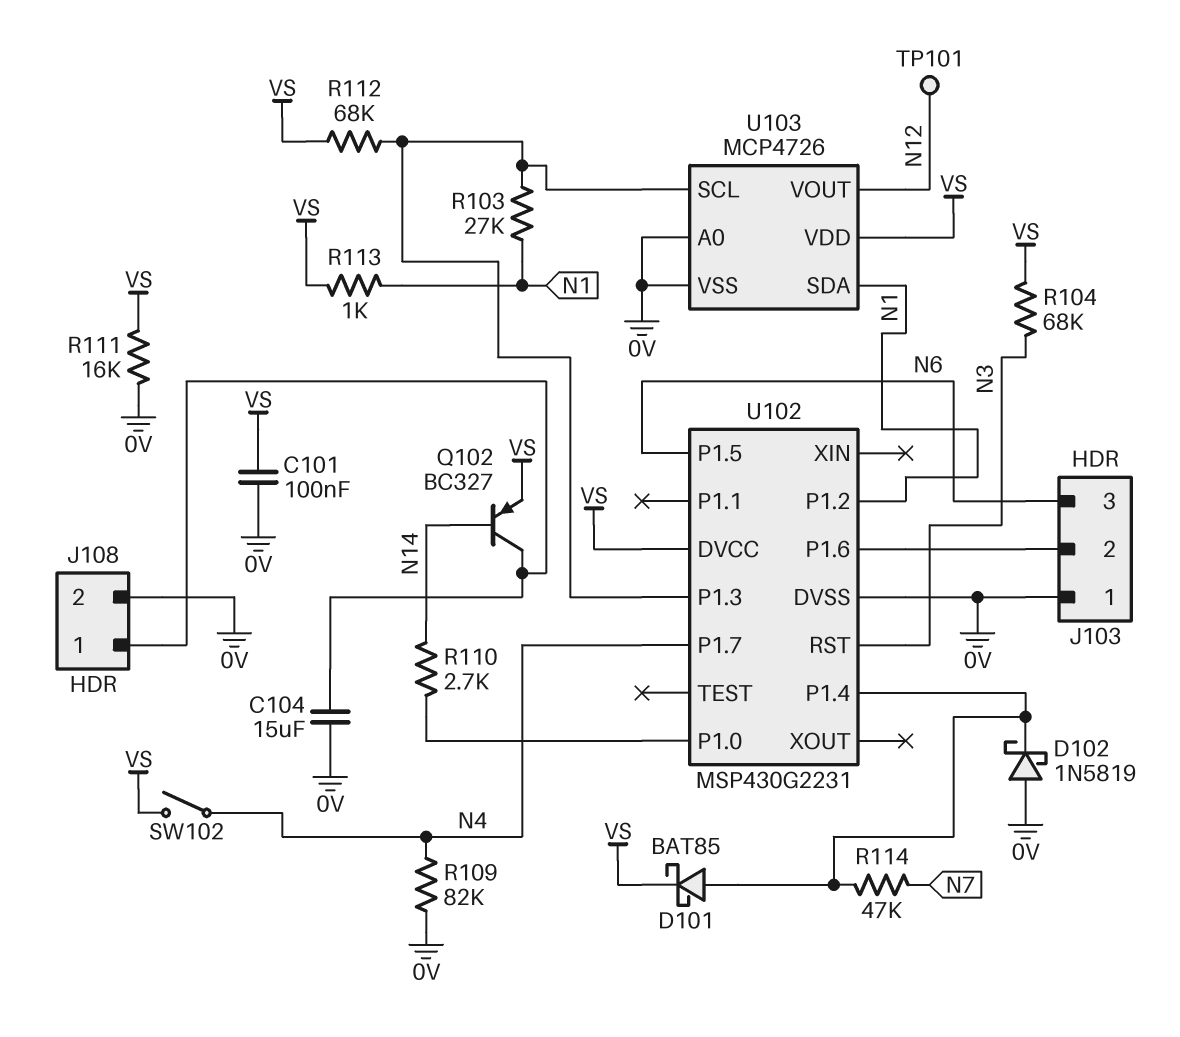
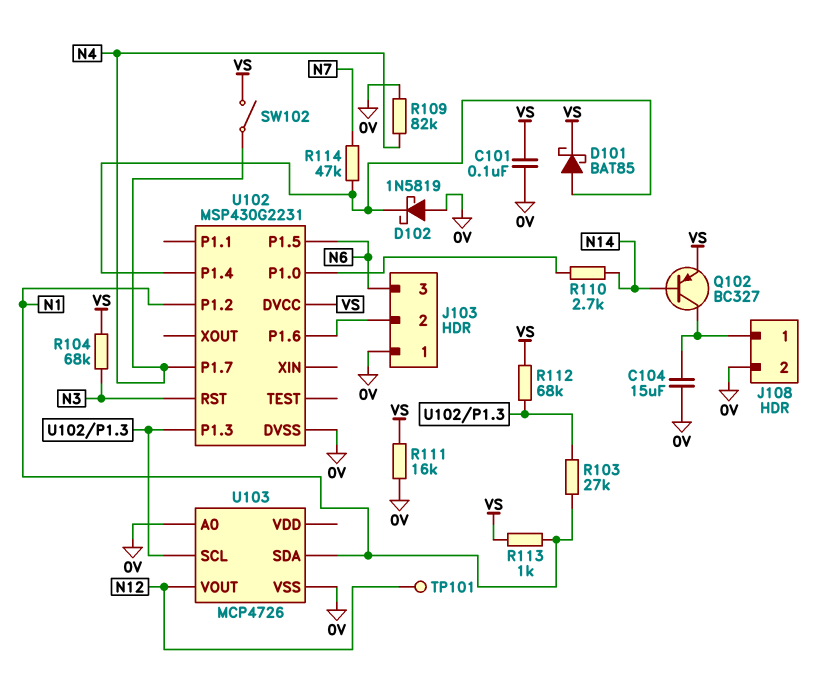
U103 pin VDD: VS -> none

